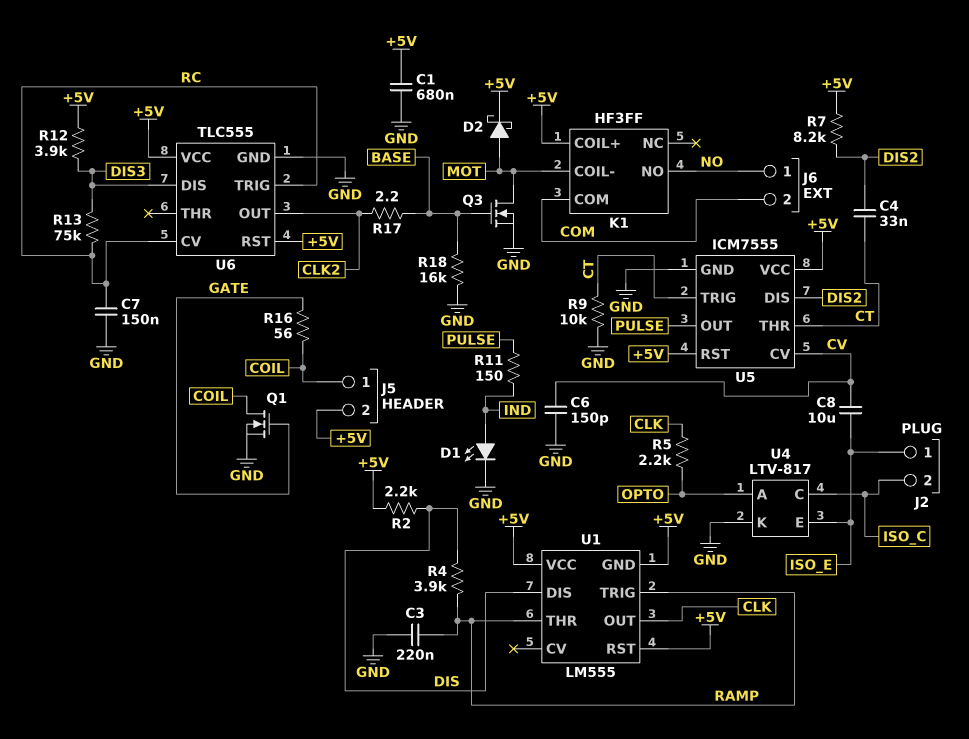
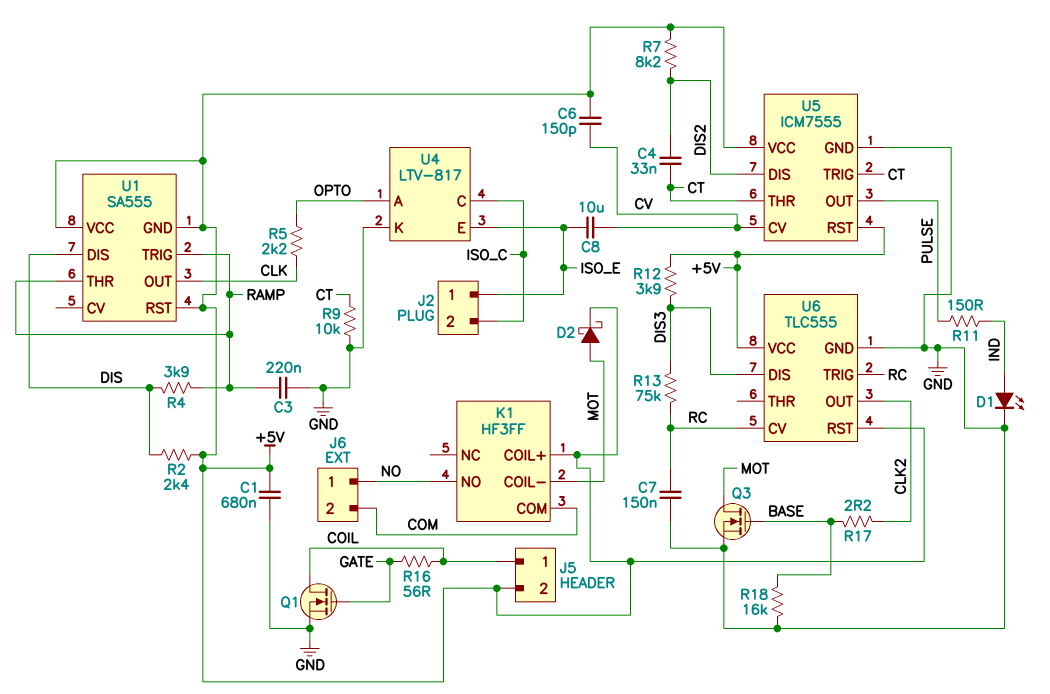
C6: 150pF (CV, GND) -> 150pF (+5V, CV)
R2: 2.2k (+5V, DIS) -> 2.4k (+5V, DIS)
U1: LM555 -> SA555

